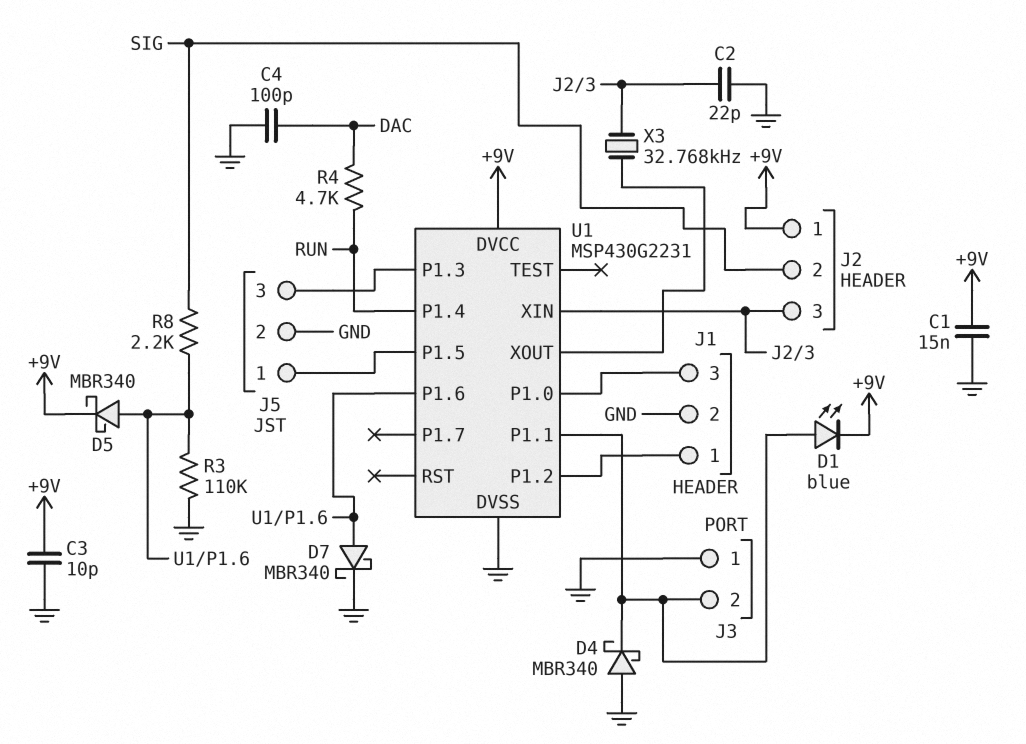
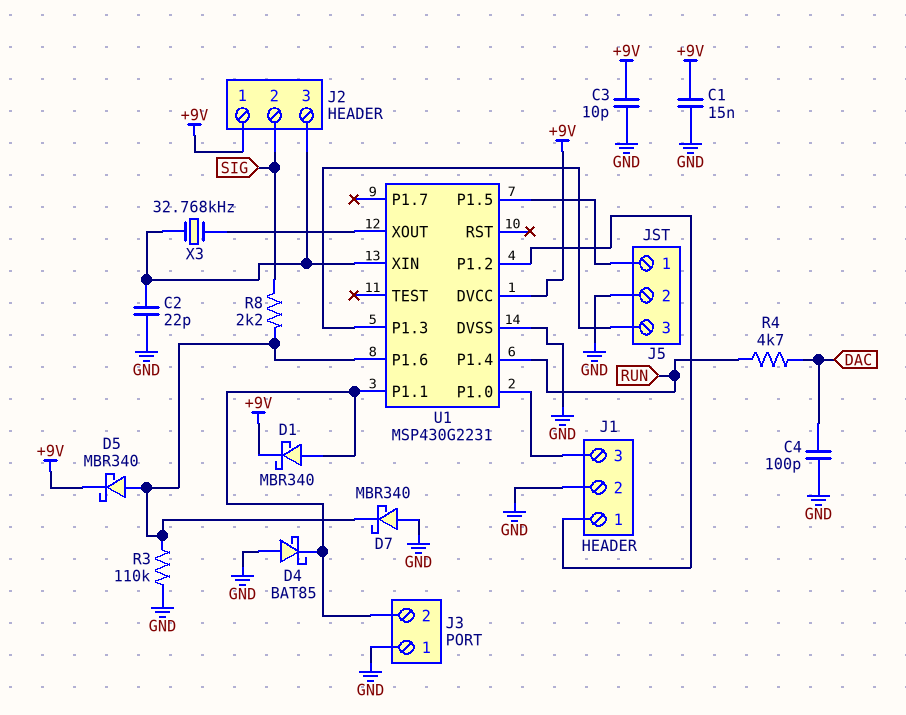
D1: LED blue (A J3/2, K +9V) -> schottky MBR340 (A J3/2, K +9V)
D4: schottky MBR340 (A GND, K J3/2) -> schottky BAT85 (A GND, K J3/2)
D7: schottky MBR340 (A U1/P1.6, K GND) -> schottky MBR340 (A GND, K U1/P1.6)

